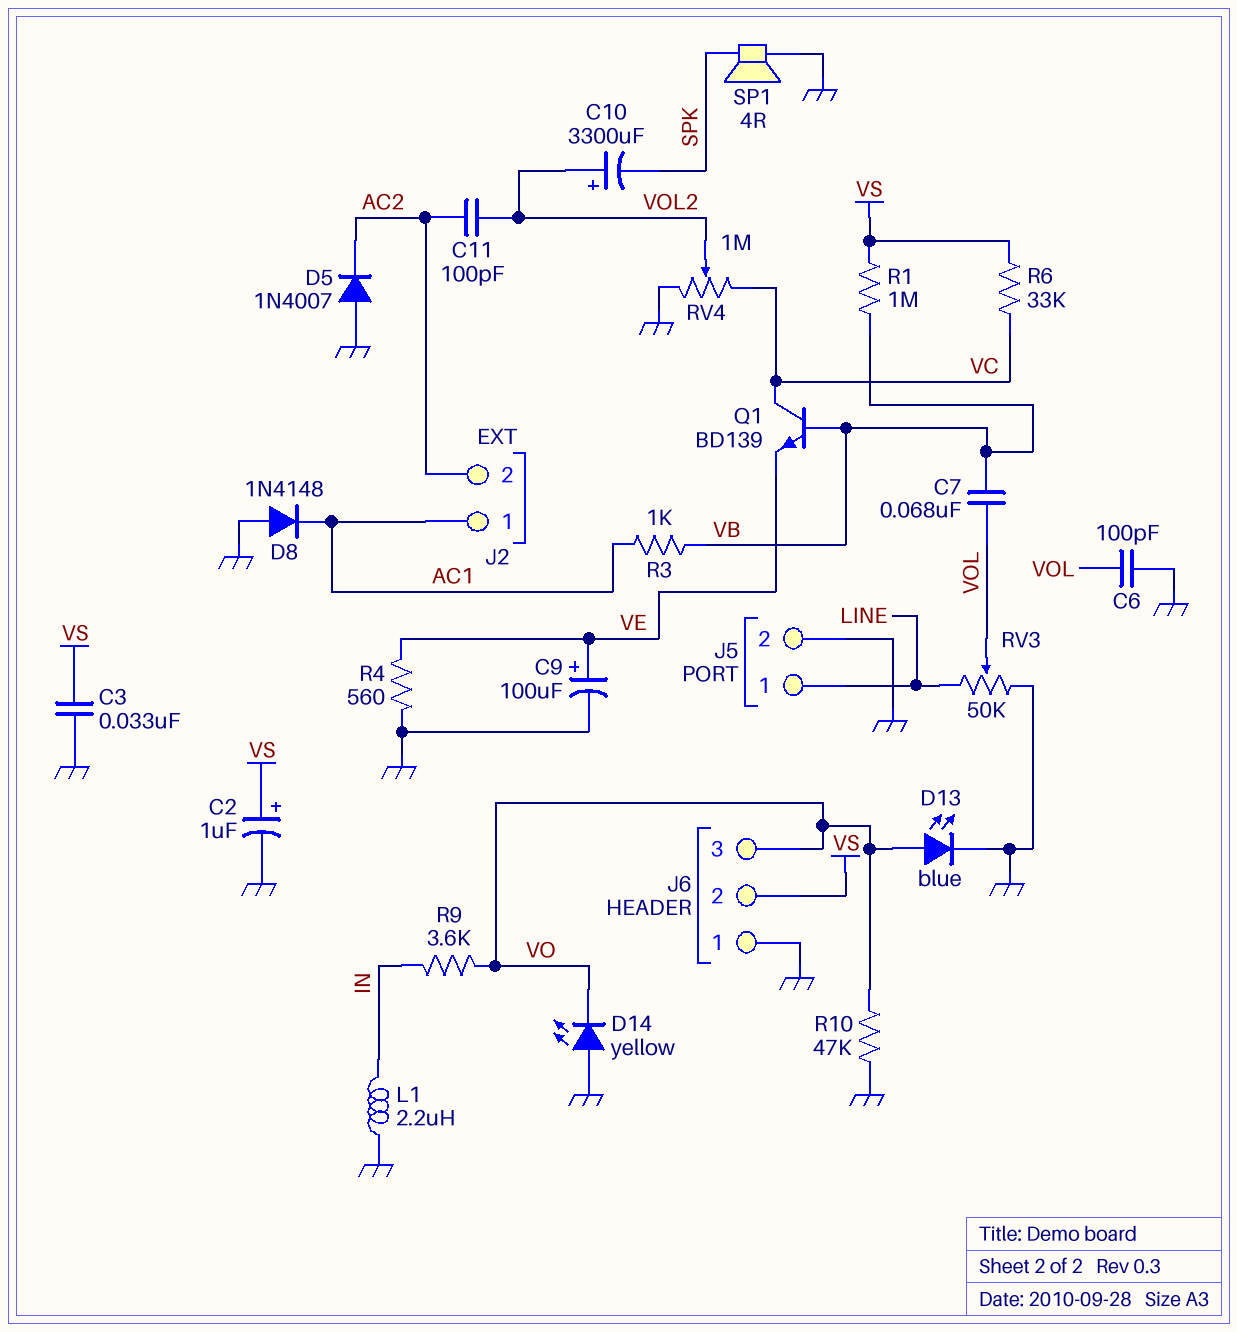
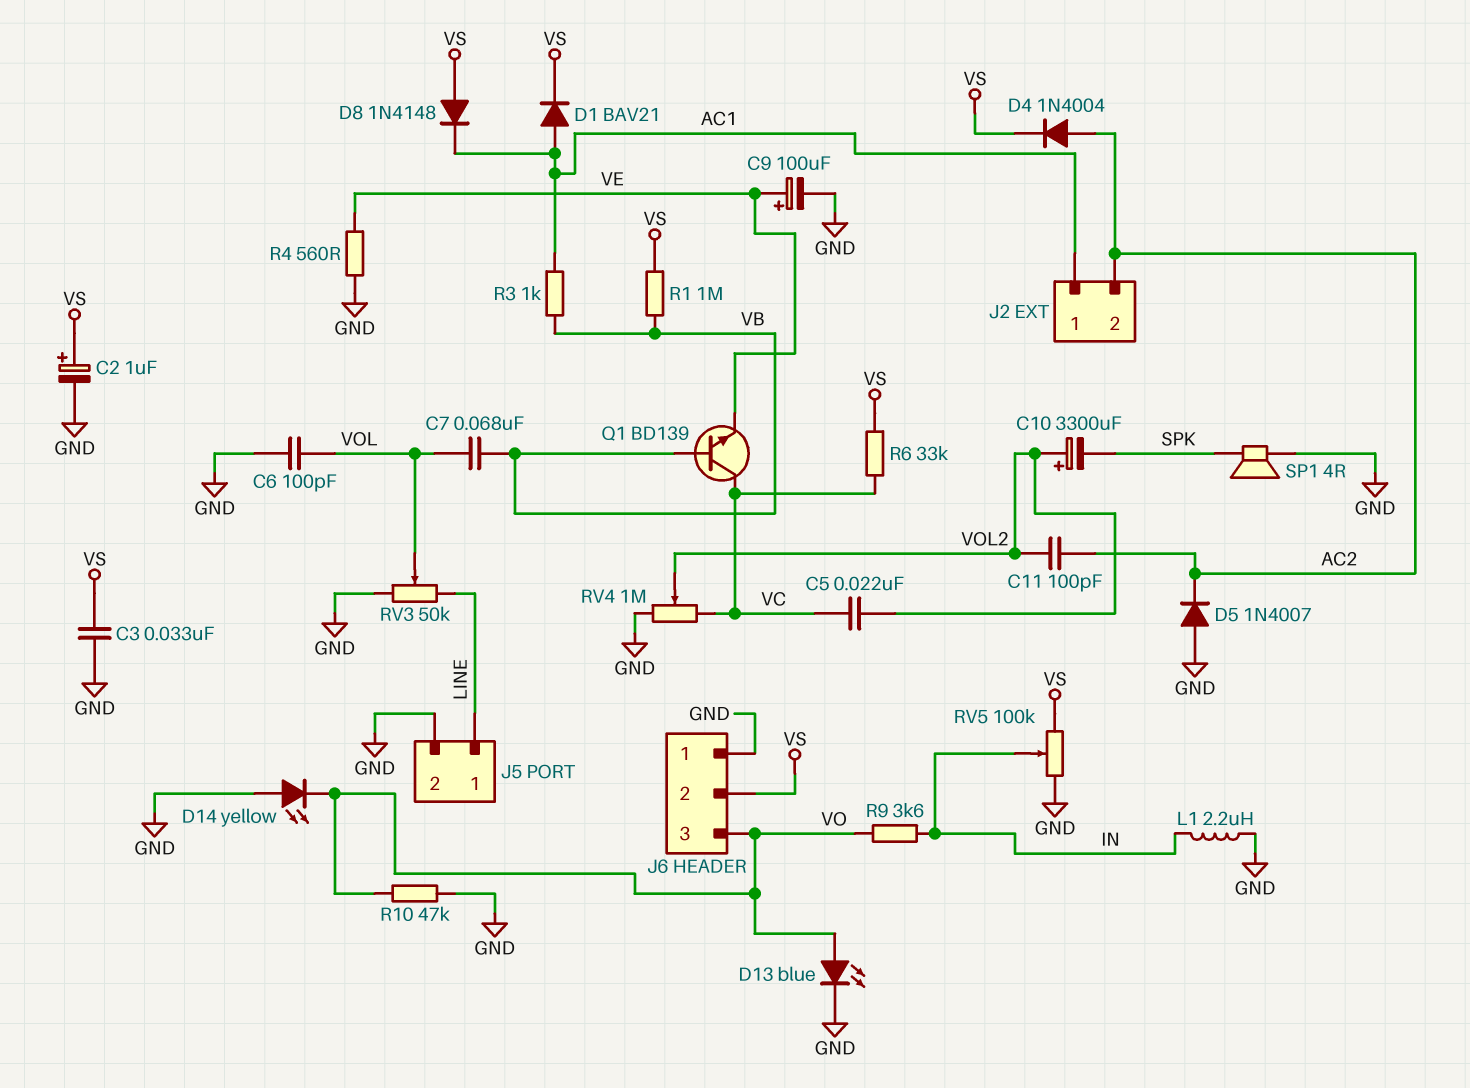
C5: none -> 22nF (VC, VOL2)
D1: none -> diode BAV21 (A AC1, K VS)
D4: none -> diode 1N4004 (A AC2, K VS)
D8: diode 1N4148 (A GND, K AC1) -> diode 1N4148 (A VS, K AC1)
RV5: none -> 100k (GND, VS, wiper IN)

